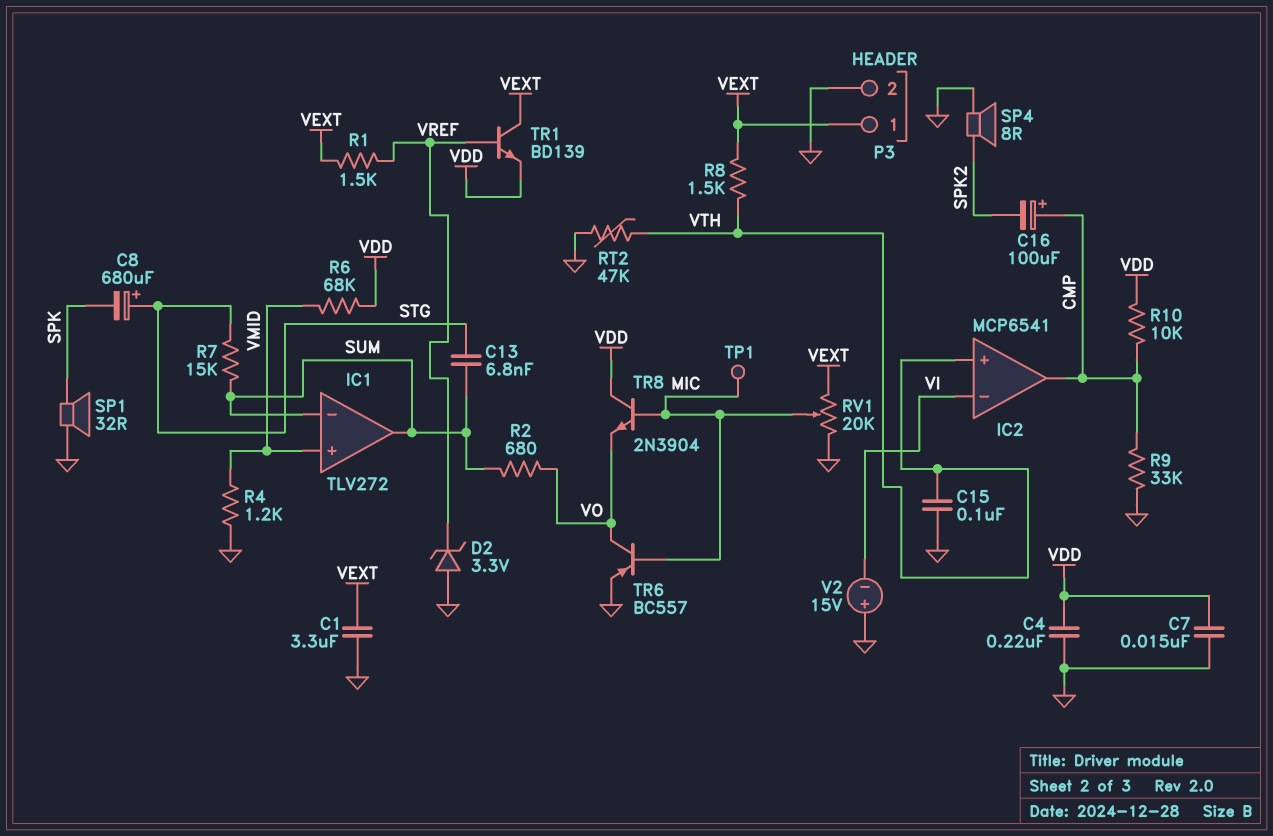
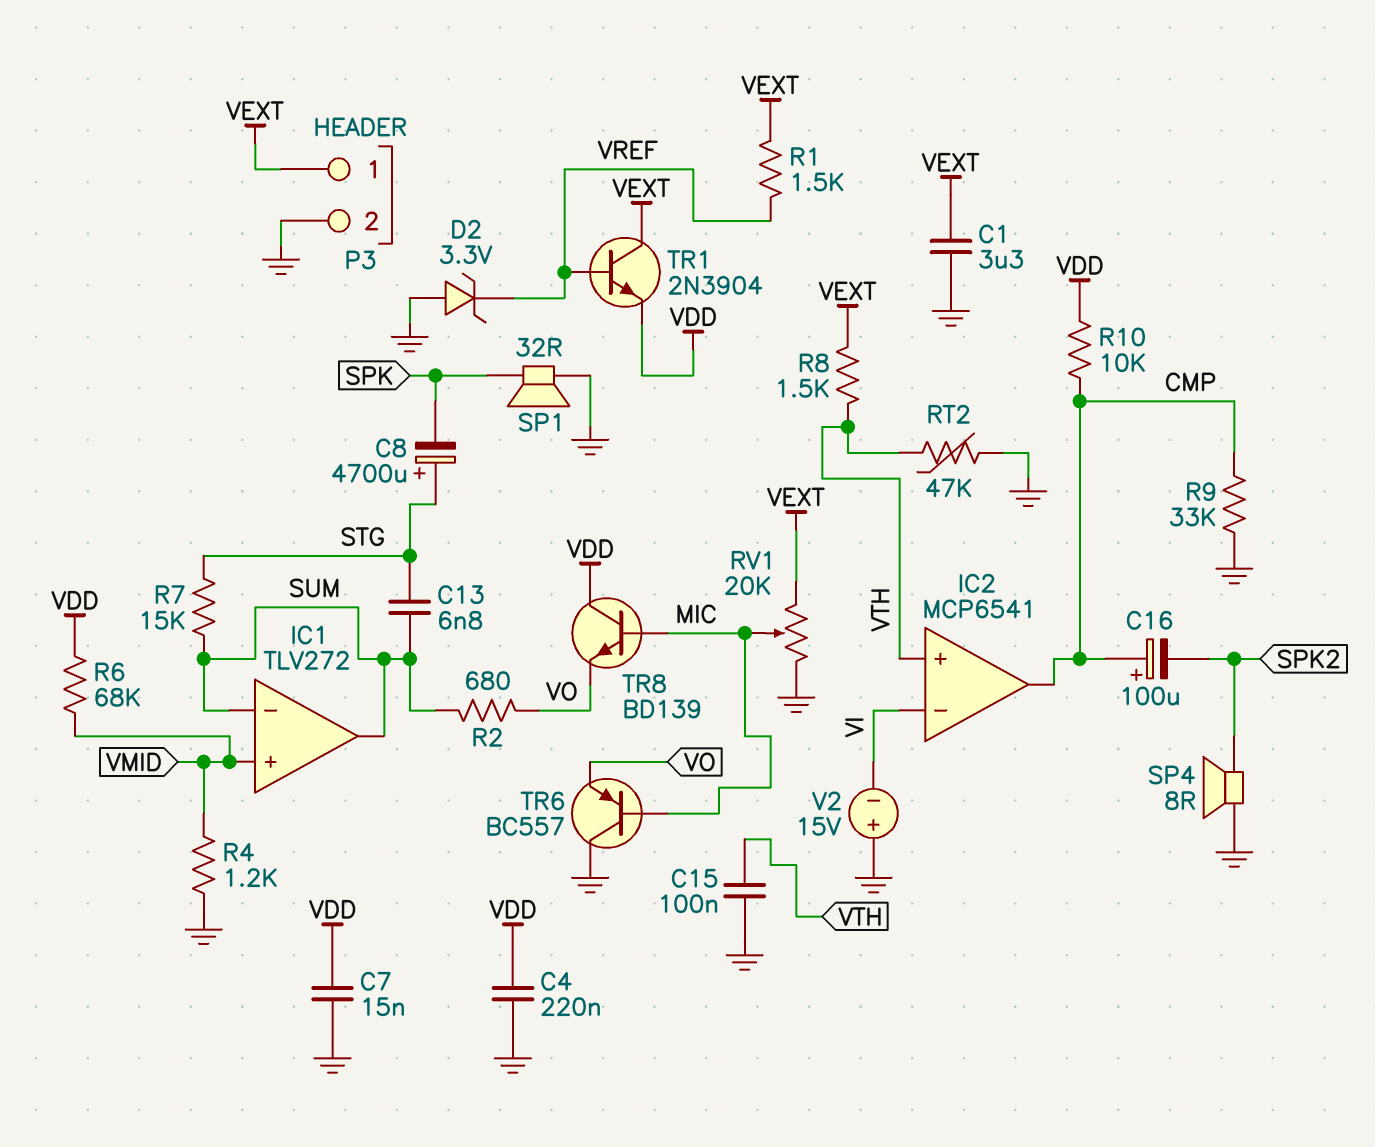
C8: 680uF (plus STG, minus SPK) -> 4700uF (plus STG, minus SPK)
TP1: test point (MIC) -> none
TR1: NPN BD139 (B VREF, C VEXT, E VDD) -> NPN 2N3904 (B VREF, C VEXT, E VDD)
TR6: PNP BC557 (B MIC, C VO, E GND) -> PNP BC557 (B MIC, C GND, E VO)
TR8: NPN 2N3904 (B MIC, C VDD, E VO) -> NPN BD139 (B MIC, C VDD, E VO)

